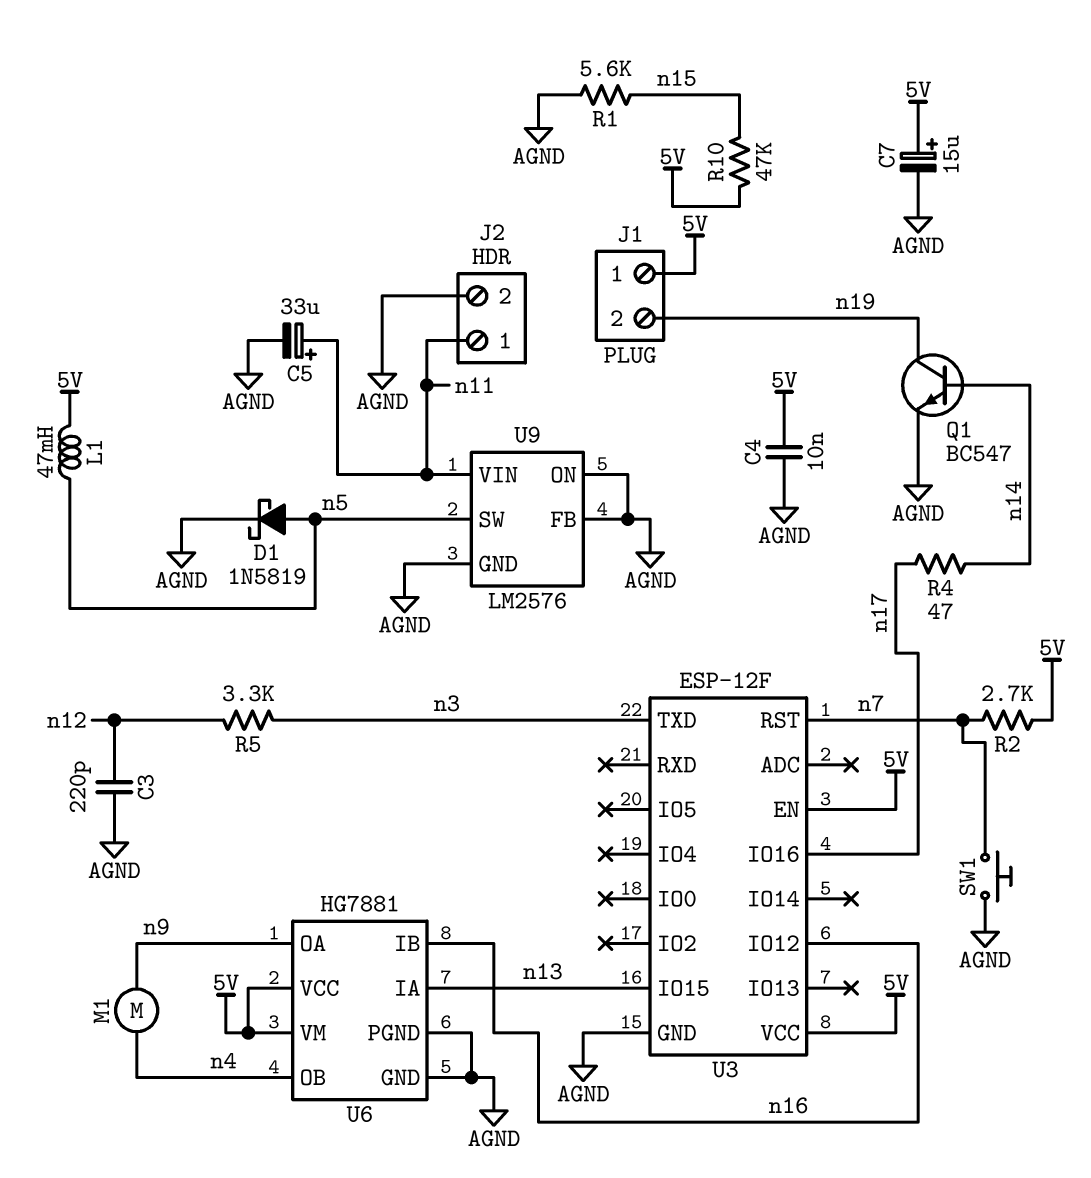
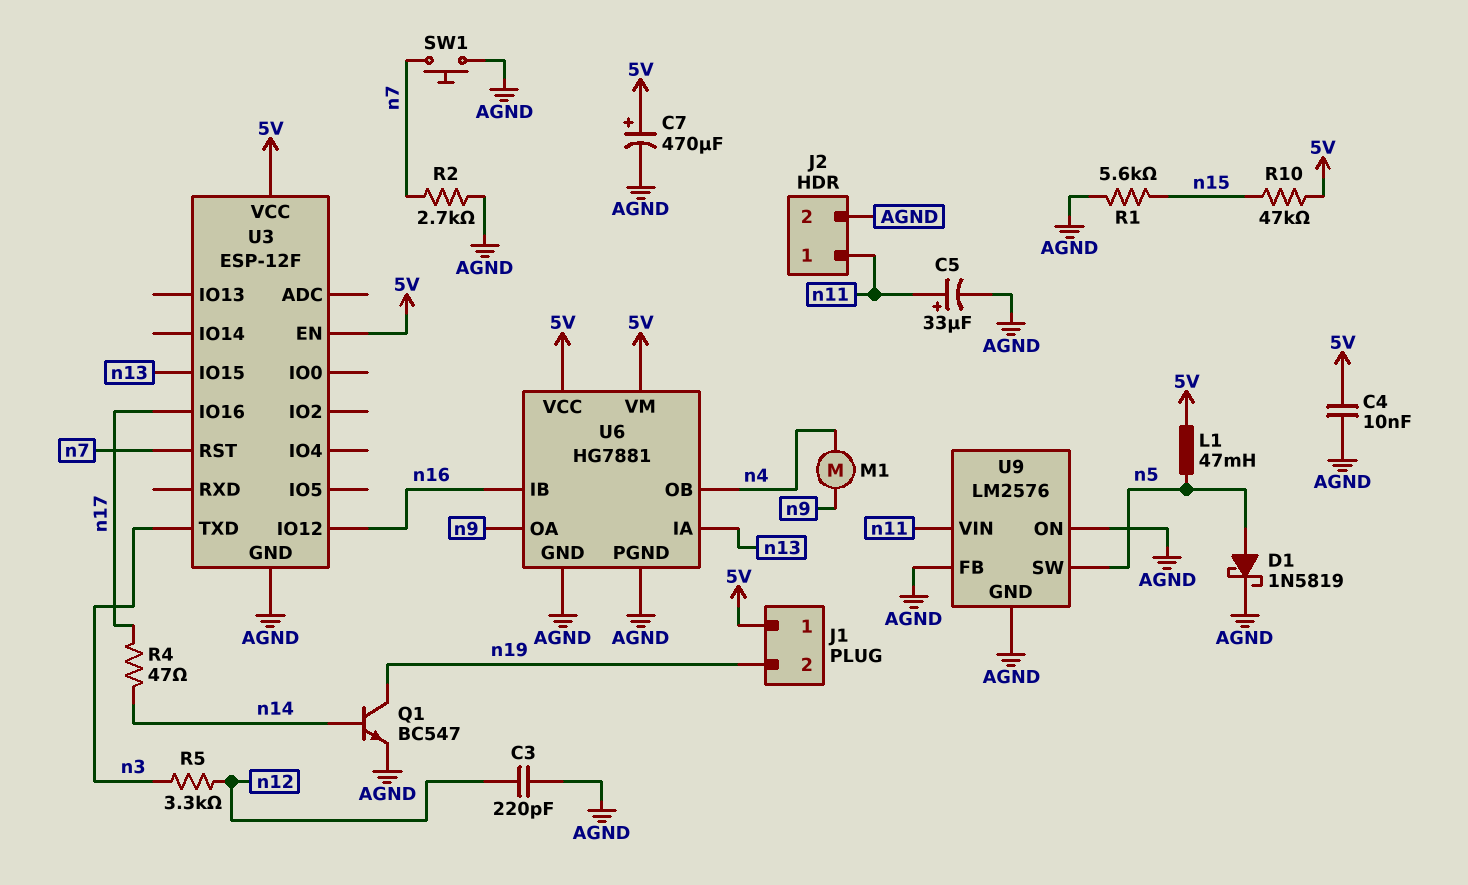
C7: 15uF (plus 5V, minus AGND) -> 470uF (plus 5V, minus AGND)
R2: 2.7k (5V, n7) -> 2.7k (AGND, n7)

